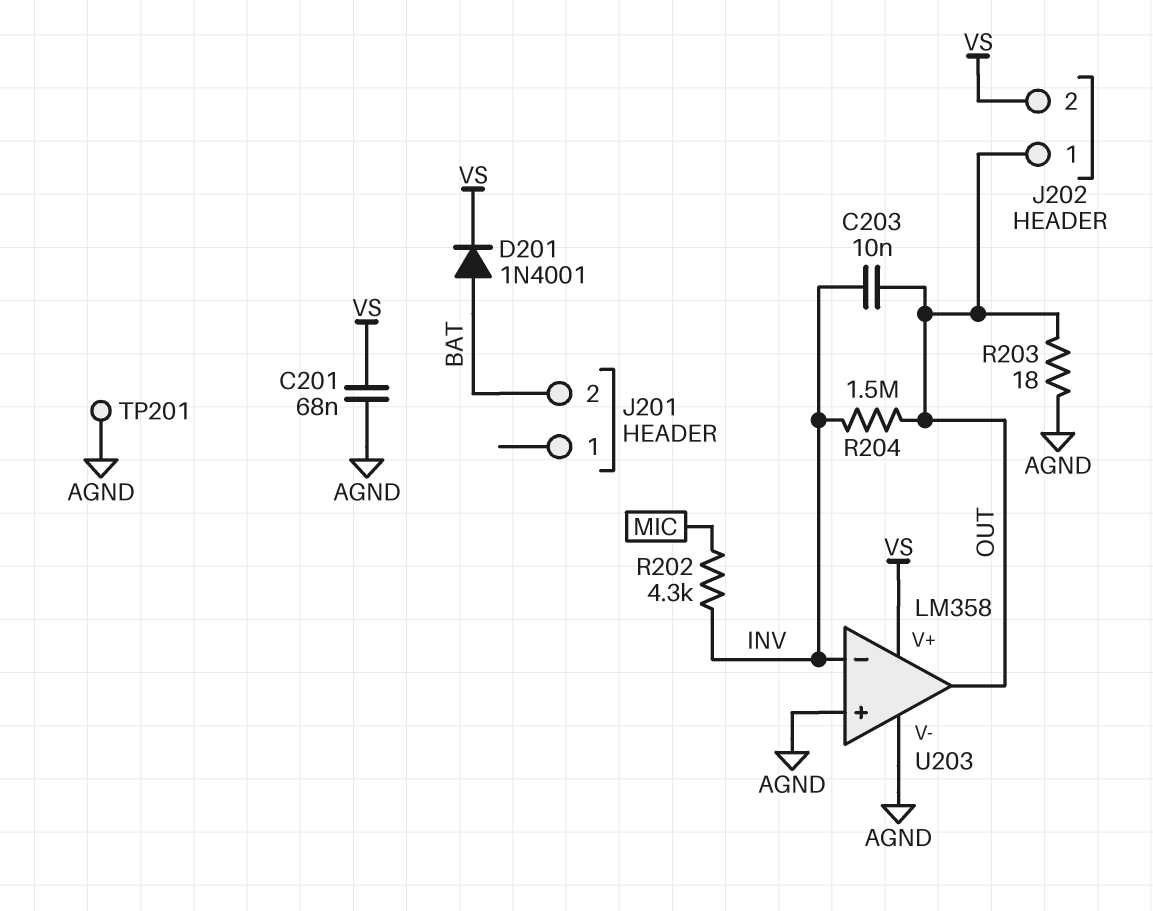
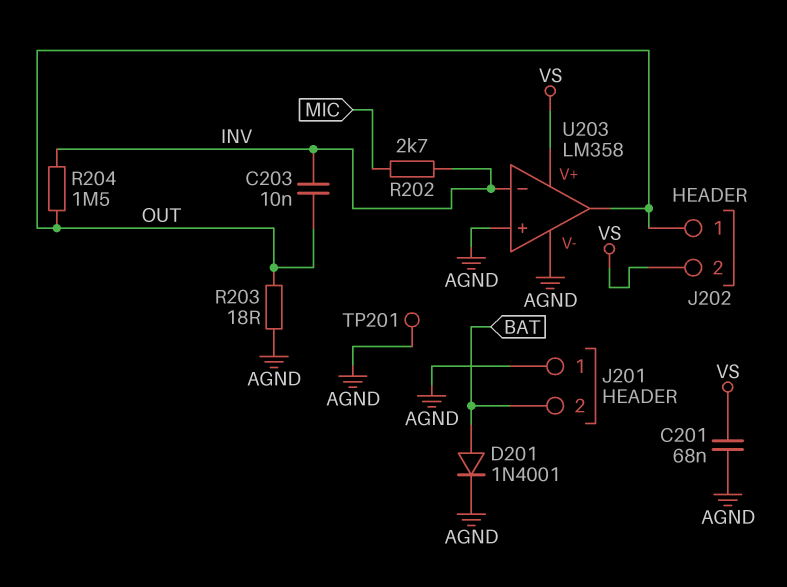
D201: diode 1N4001 (A BAT, K VS) -> diode 1N4001 (A BAT, K AGND)
J201 pin 1: none -> AGND
R202: 4.3k (INV, MIC) -> 2.7k (INV, MIC)

